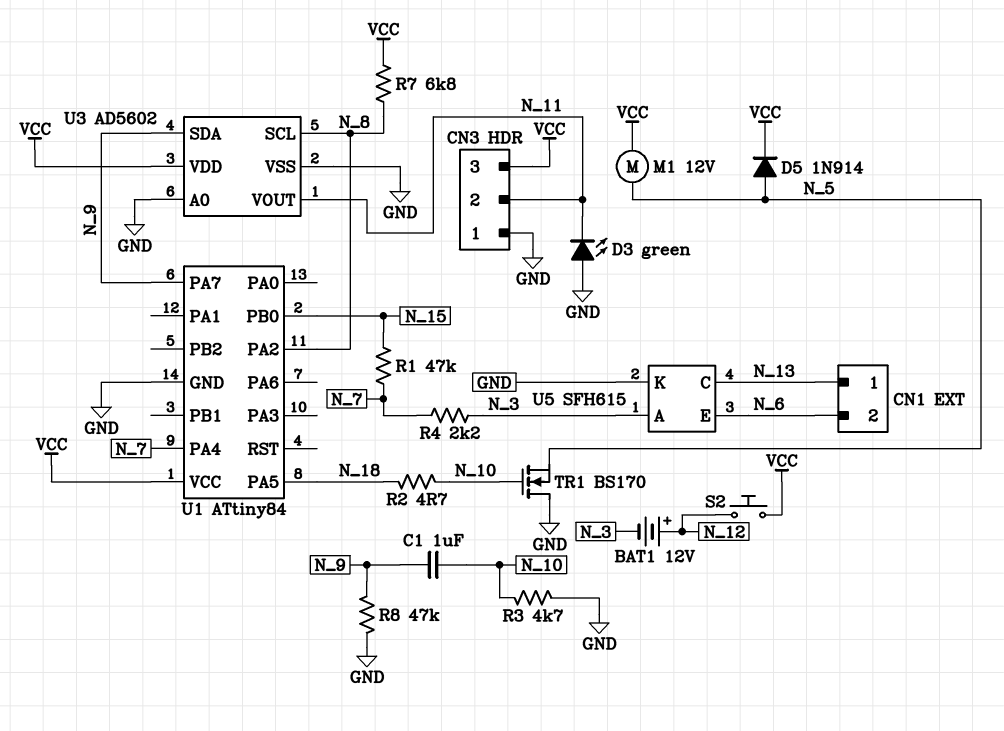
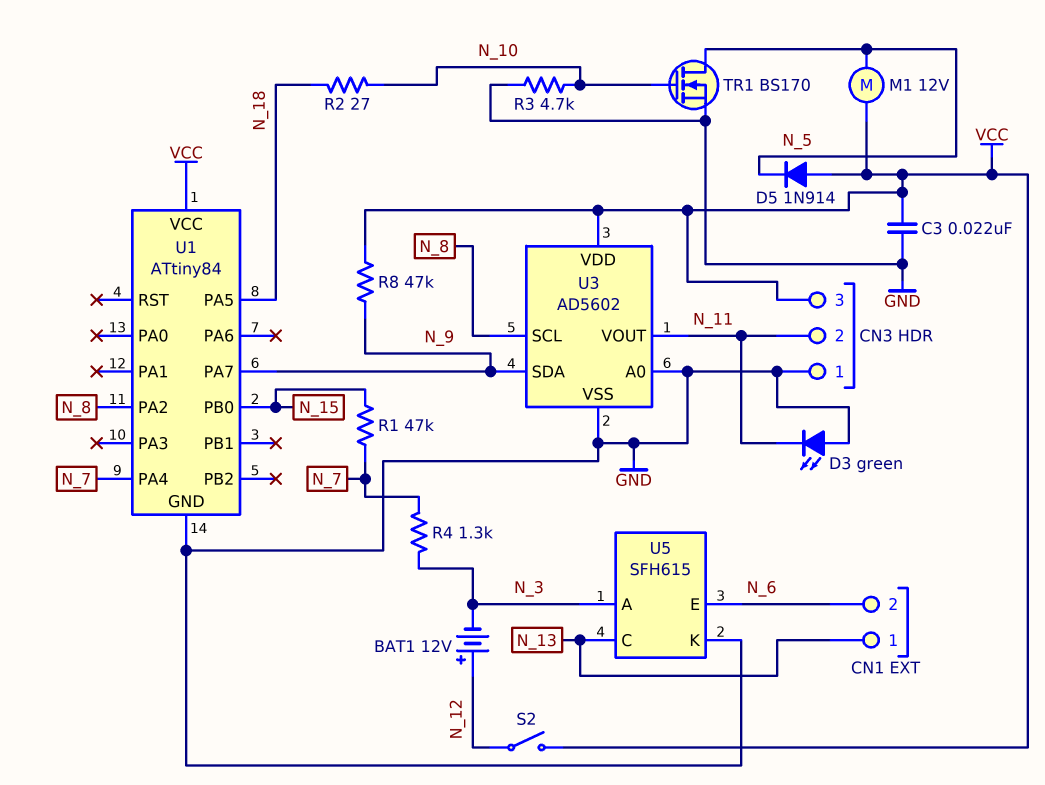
C1: 1uF (N_9, N_10) -> none
C3: none -> 22nF (GND, VCC)
D5: diode 1N914 (A N_5, K VCC) -> diode 1N914 (A VCC, K N_5)
R2: 4.7 (N_10, N_18) -> 27 (N_10, N_18)
R4: 2.2k (N_3, N_7) -> 1.3k (N_3, N_7)
R7: 6.8k (N_8, VCC) -> none
R8: 47k (GND, N_9) -> 47k (N_9, VCC)
S2: button (N_12, VCC) -> switch (N_12, VCC)
TR1: NMOS BS170 (G N_10, D GND, S N_5) -> NMOS BS170 (G N_10, D N_5, S GND)

